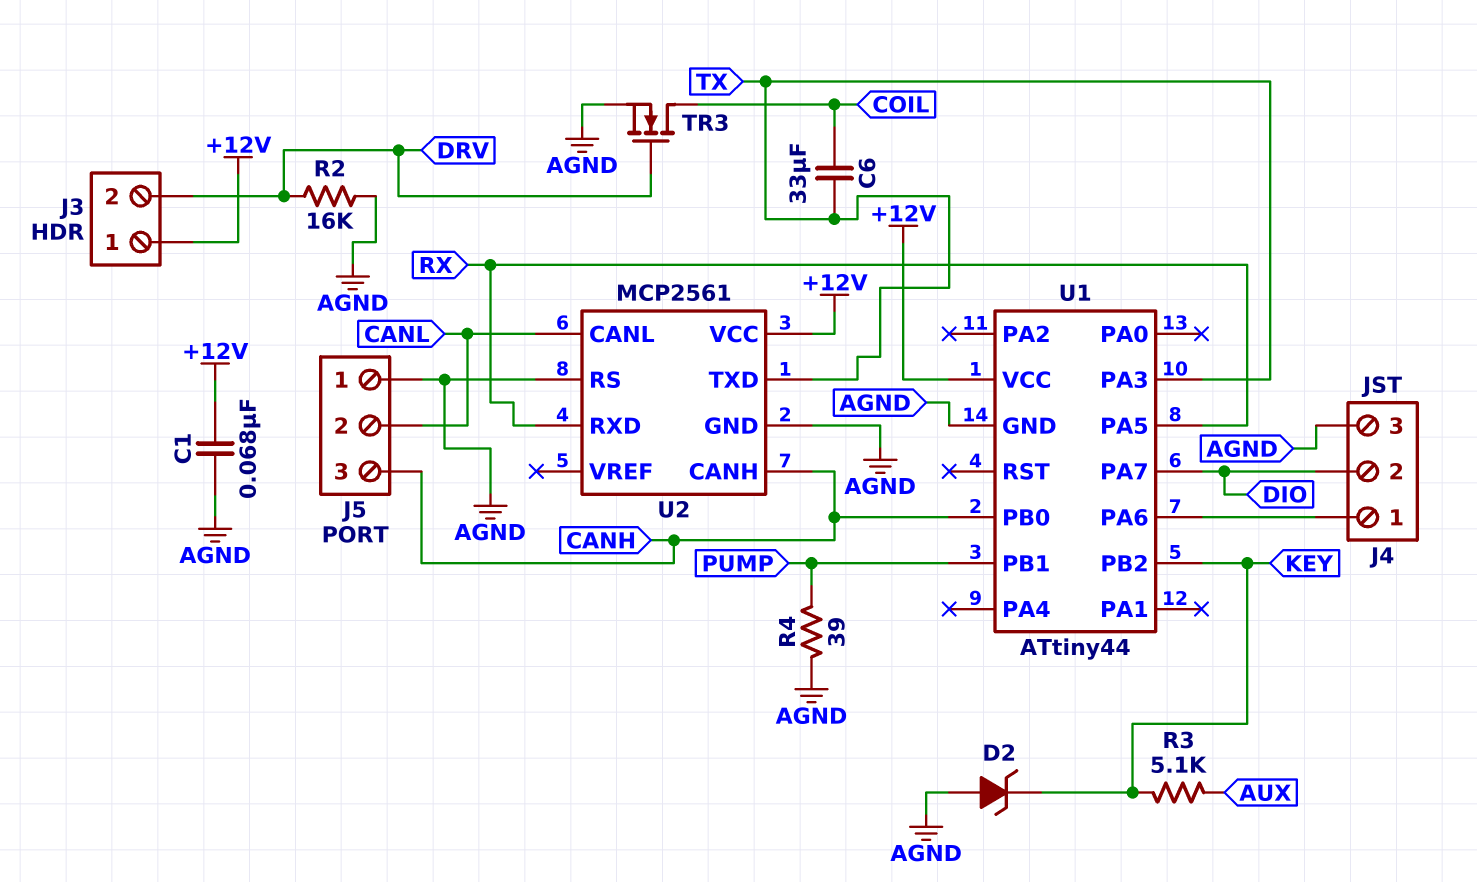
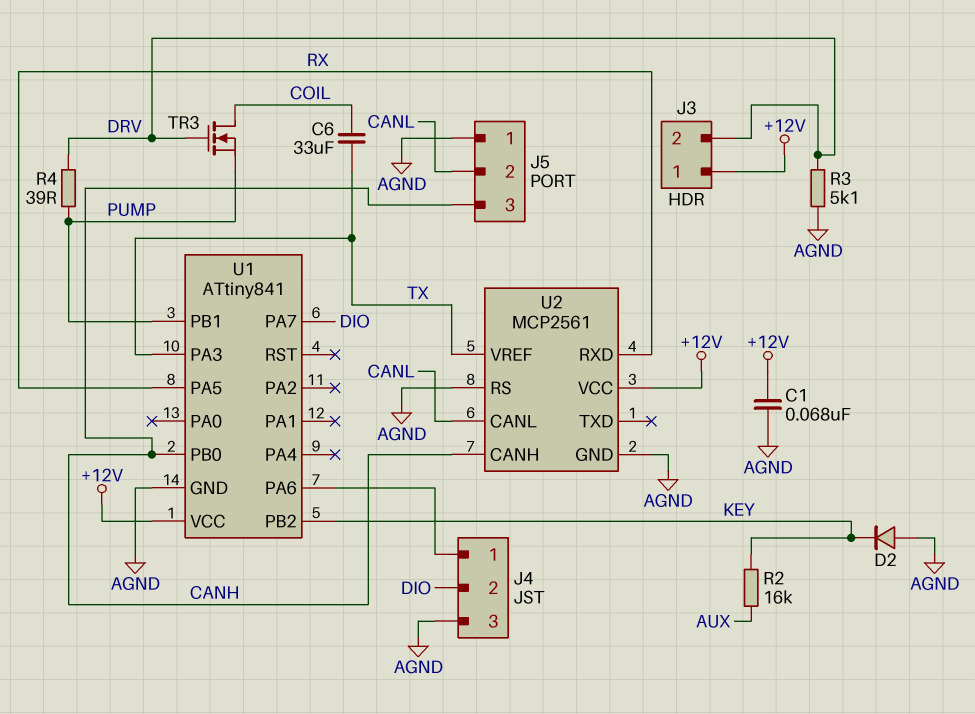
D2: zener (A AGND, K KEY) -> diode (A AGND, K KEY)
R2: 16k (AGND, DRV) -> 16k (AUX, KEY)
R3: 5.1k (AUX, KEY) -> 5.1k (AGND, DRV)
R4: 39 (AGND, PUMP) -> 39 (DRV, PUMP)
TR3: NMOS (G DRV, D COIL, S AGND) -> NMOS (G DRV, D COIL, S PUMP)
U1: ATtiny44 -> ATtiny841
U2 pin TXD: TX -> none
U2 pin VREF: none -> TX

